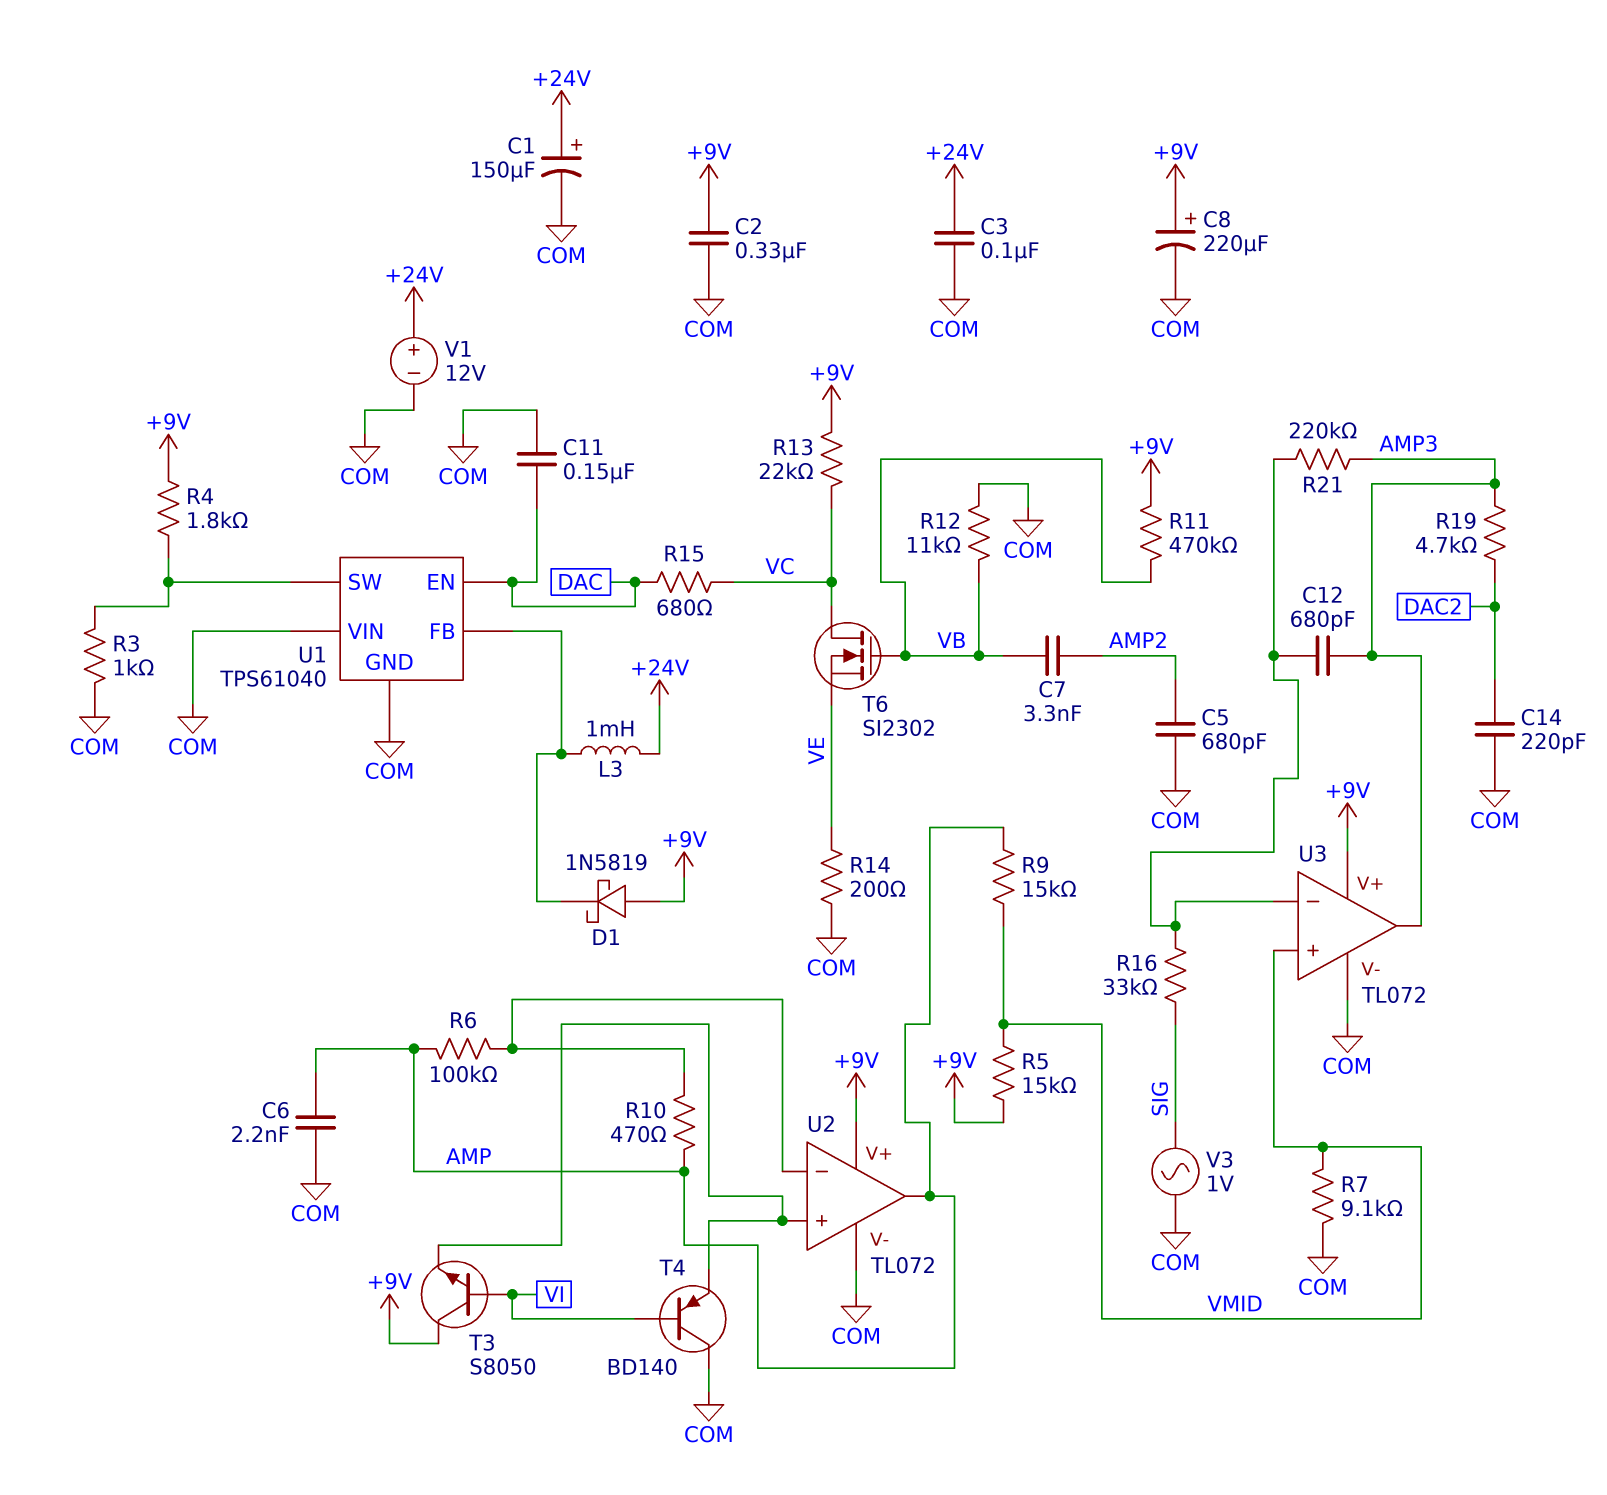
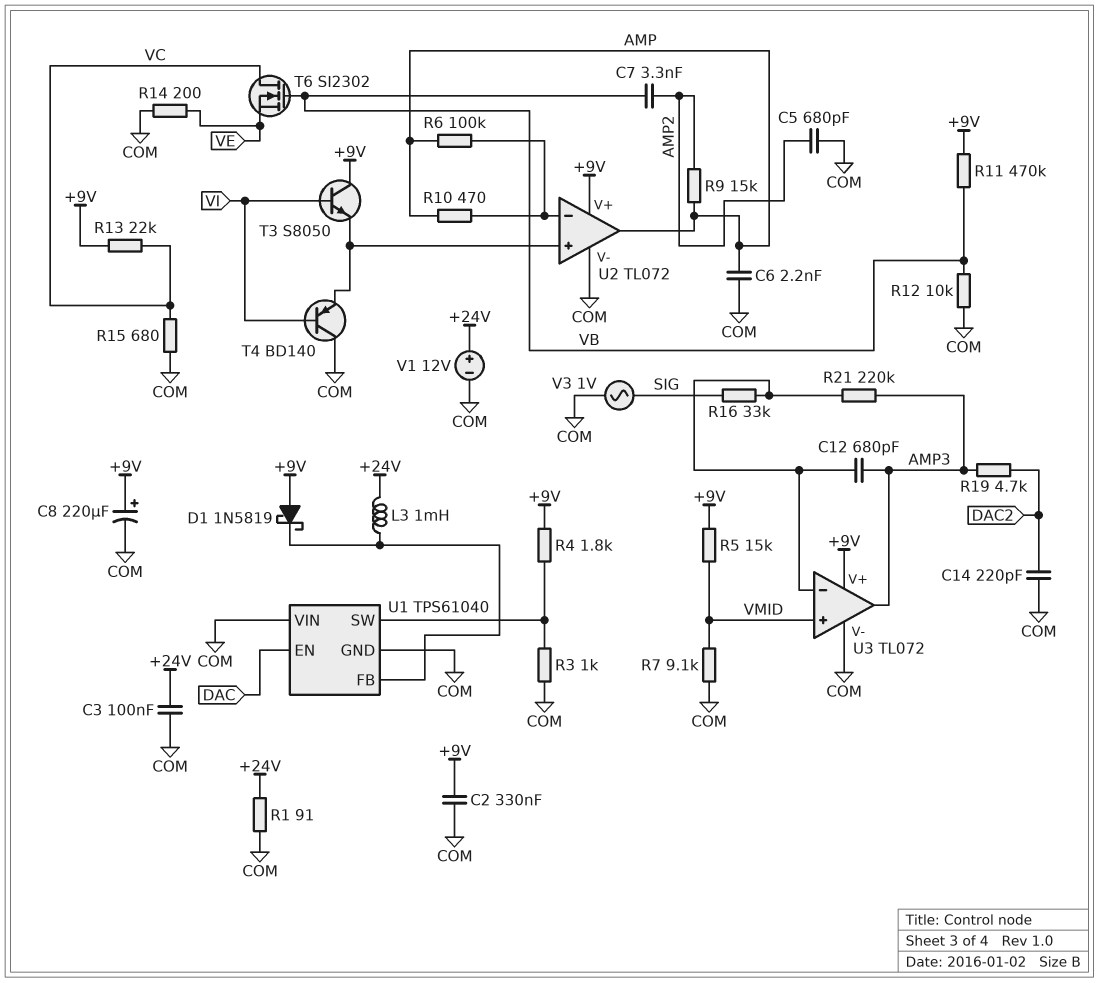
C1: 150uF (plus +24V, minus COM) -> none
C11: 150nF (COM, DAC) -> none
R1: none -> 91 (+24V, COM)
R9: 15k (AMP, VMID) -> 15k (AMP, AMP2)
R12: 11k (COM, VB) -> 10k (COM, VB)
R15: 680 (DAC, VC) -> 680 (COM, VC)

